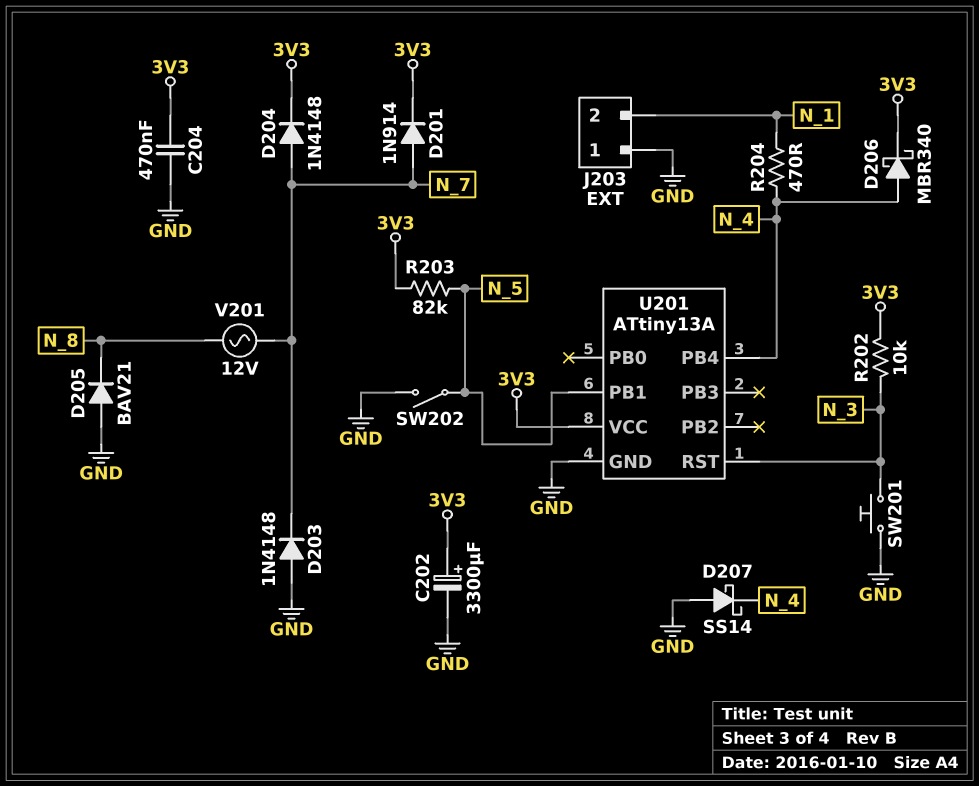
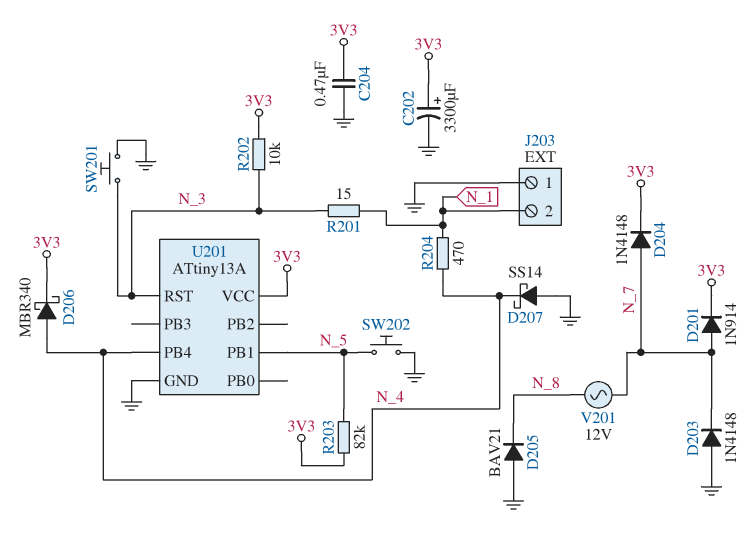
R201: none -> 15 (N_1, N_3)
SW202: switch (GND, N_5) -> button (GND, N_5)

